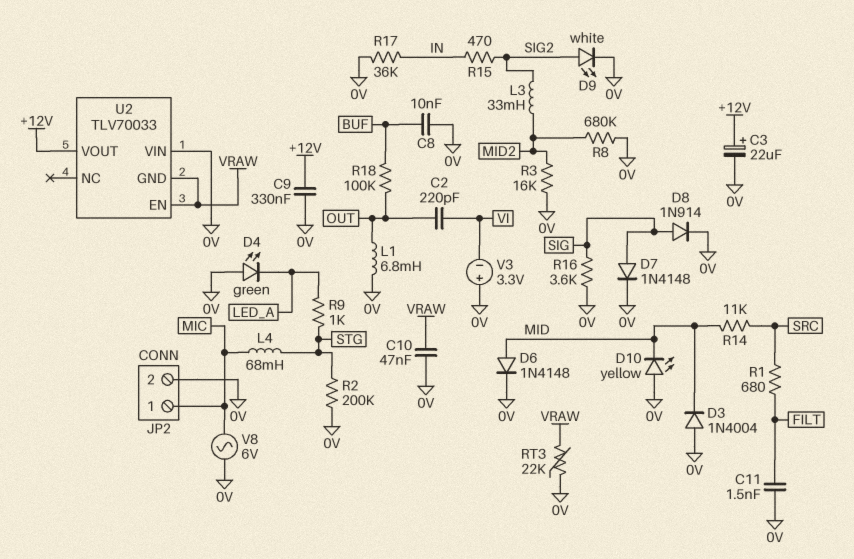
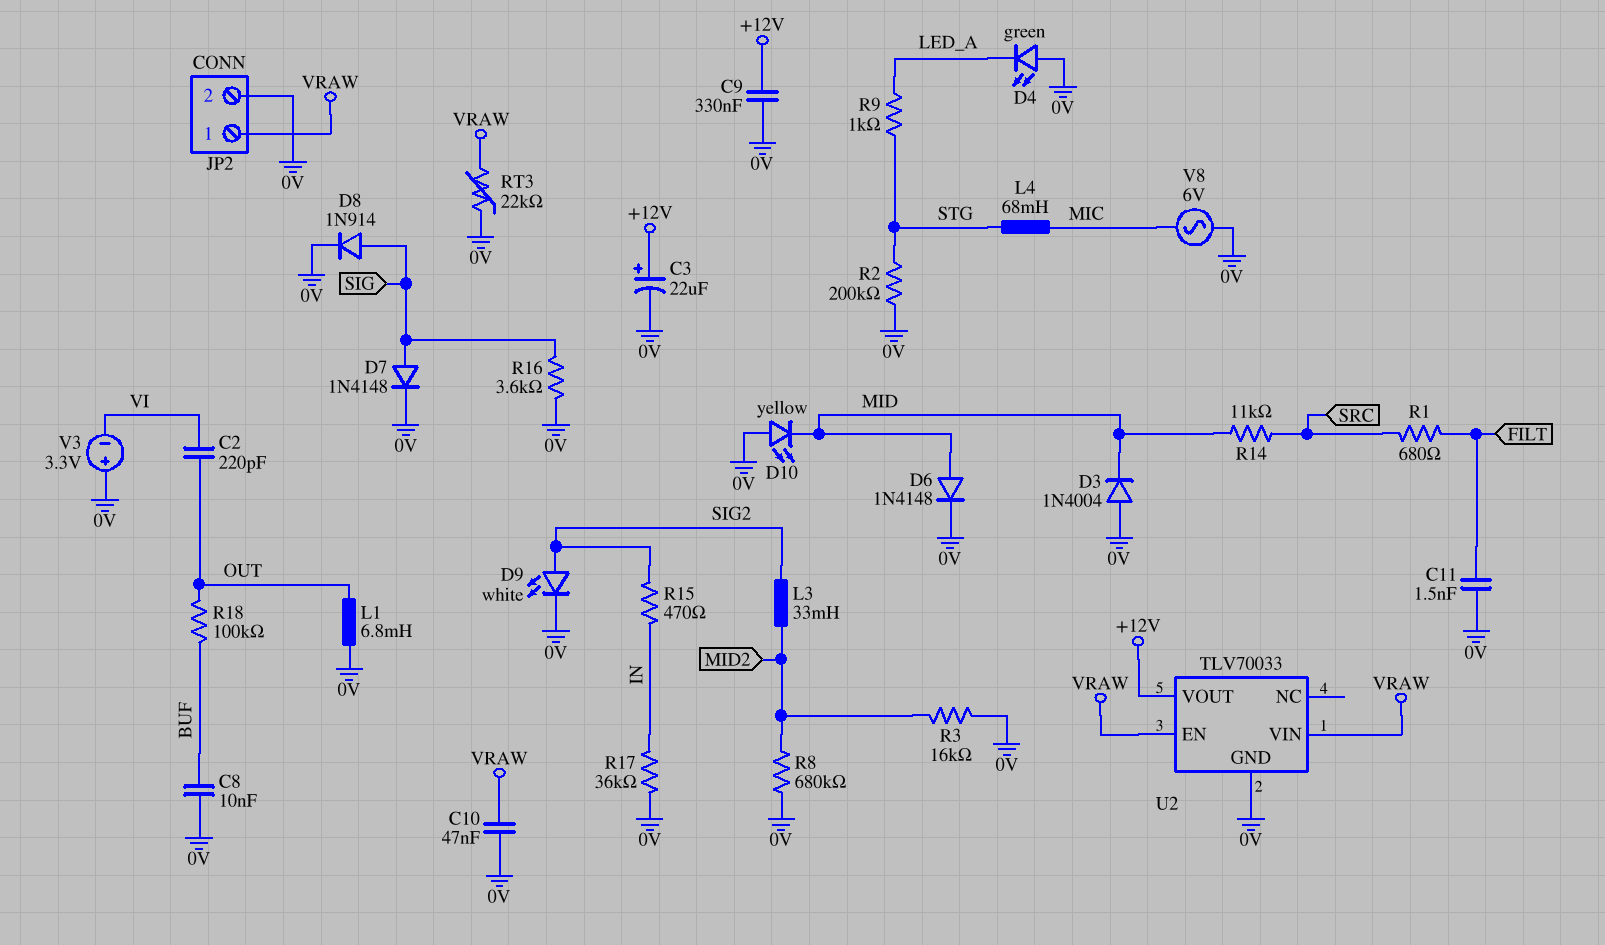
JP2 pin 1: MIC -> VRAW
U2 pin GND: VRAW -> 0V
U2 pin VIN: 0V -> VRAW

